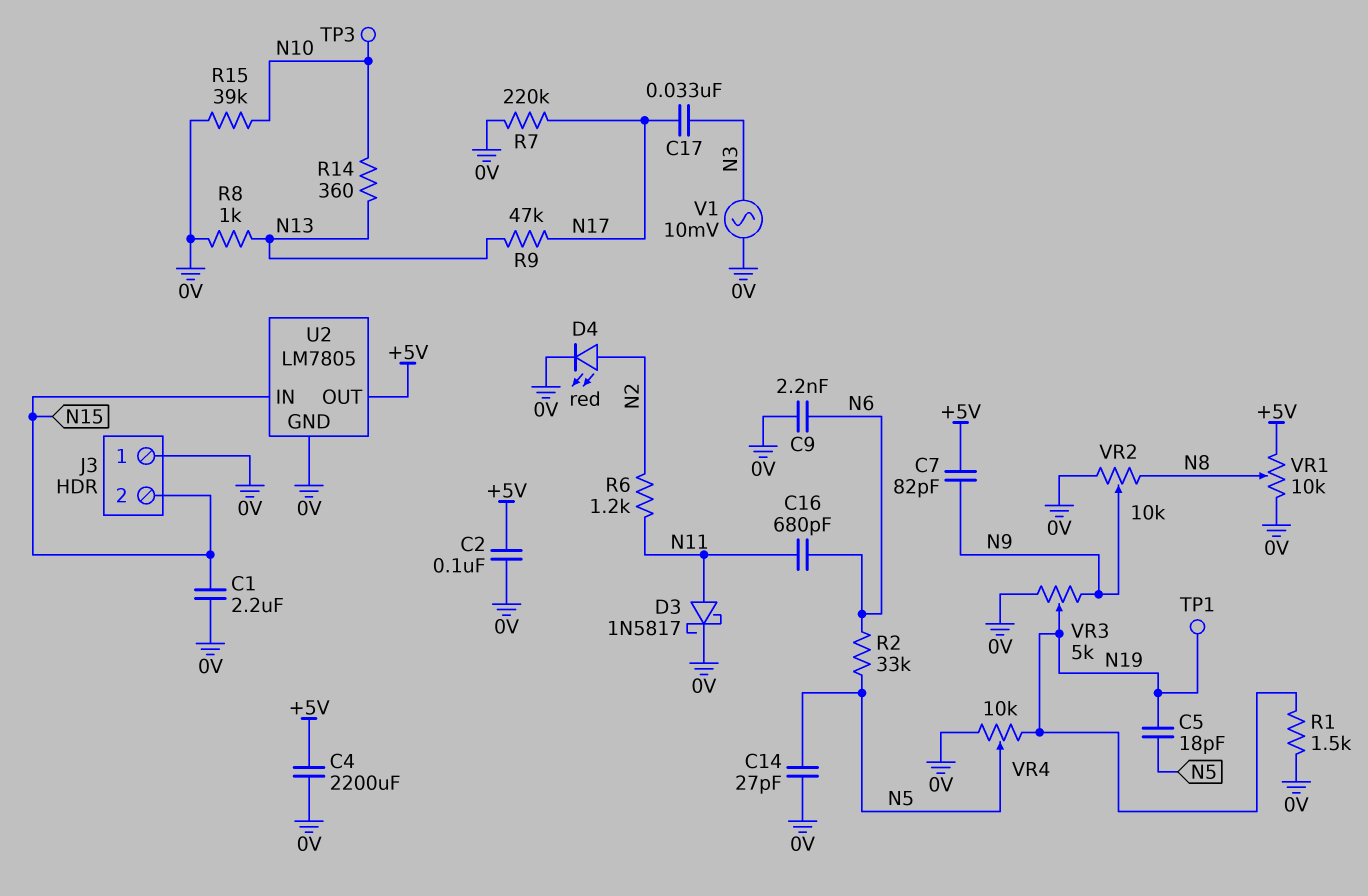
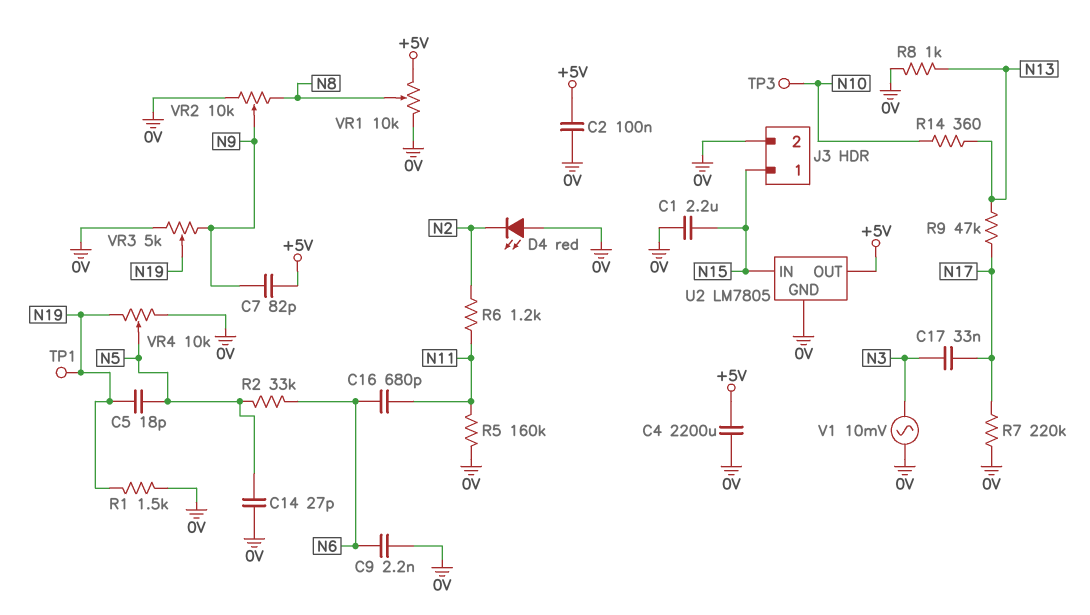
D3: schottky 1N5817 (A N11, K 0V) -> none
D4: LED red (A N2, K 0V) -> LED red (A 0V, K N2)
J3 pin 1: 0V -> N15
J3 pin 2: N15 -> 0V
R5: none -> 160k (0V, N11)
R15: 39k (0V, N10) -> none

